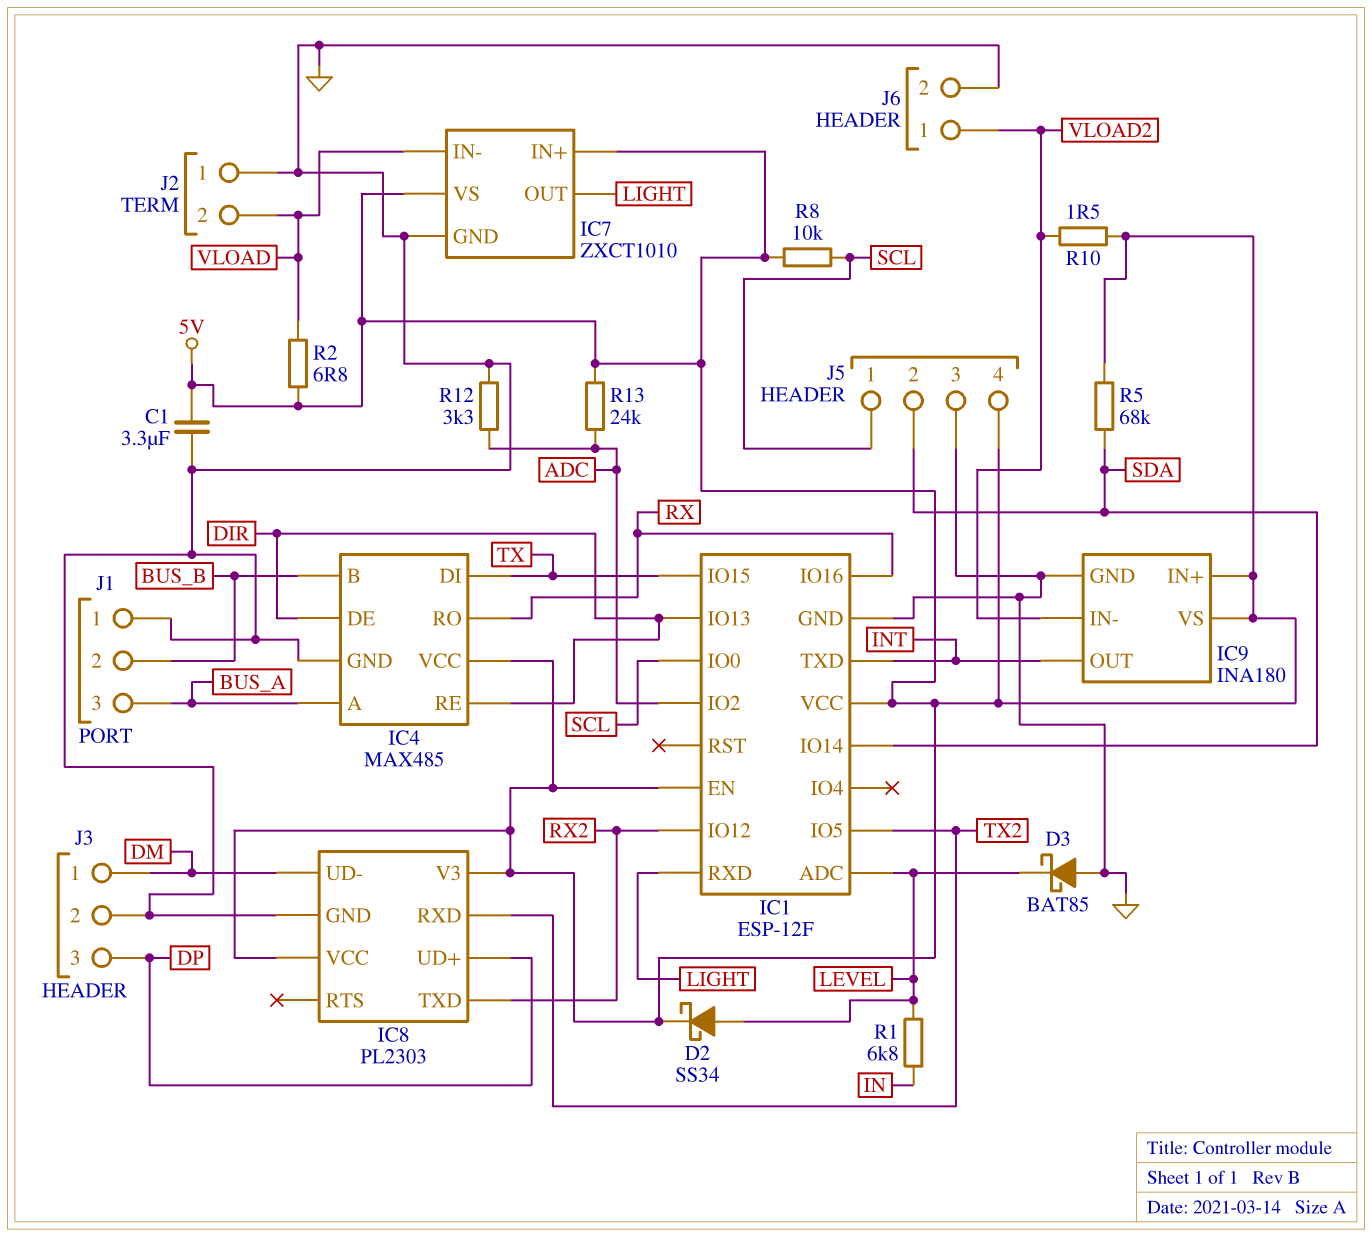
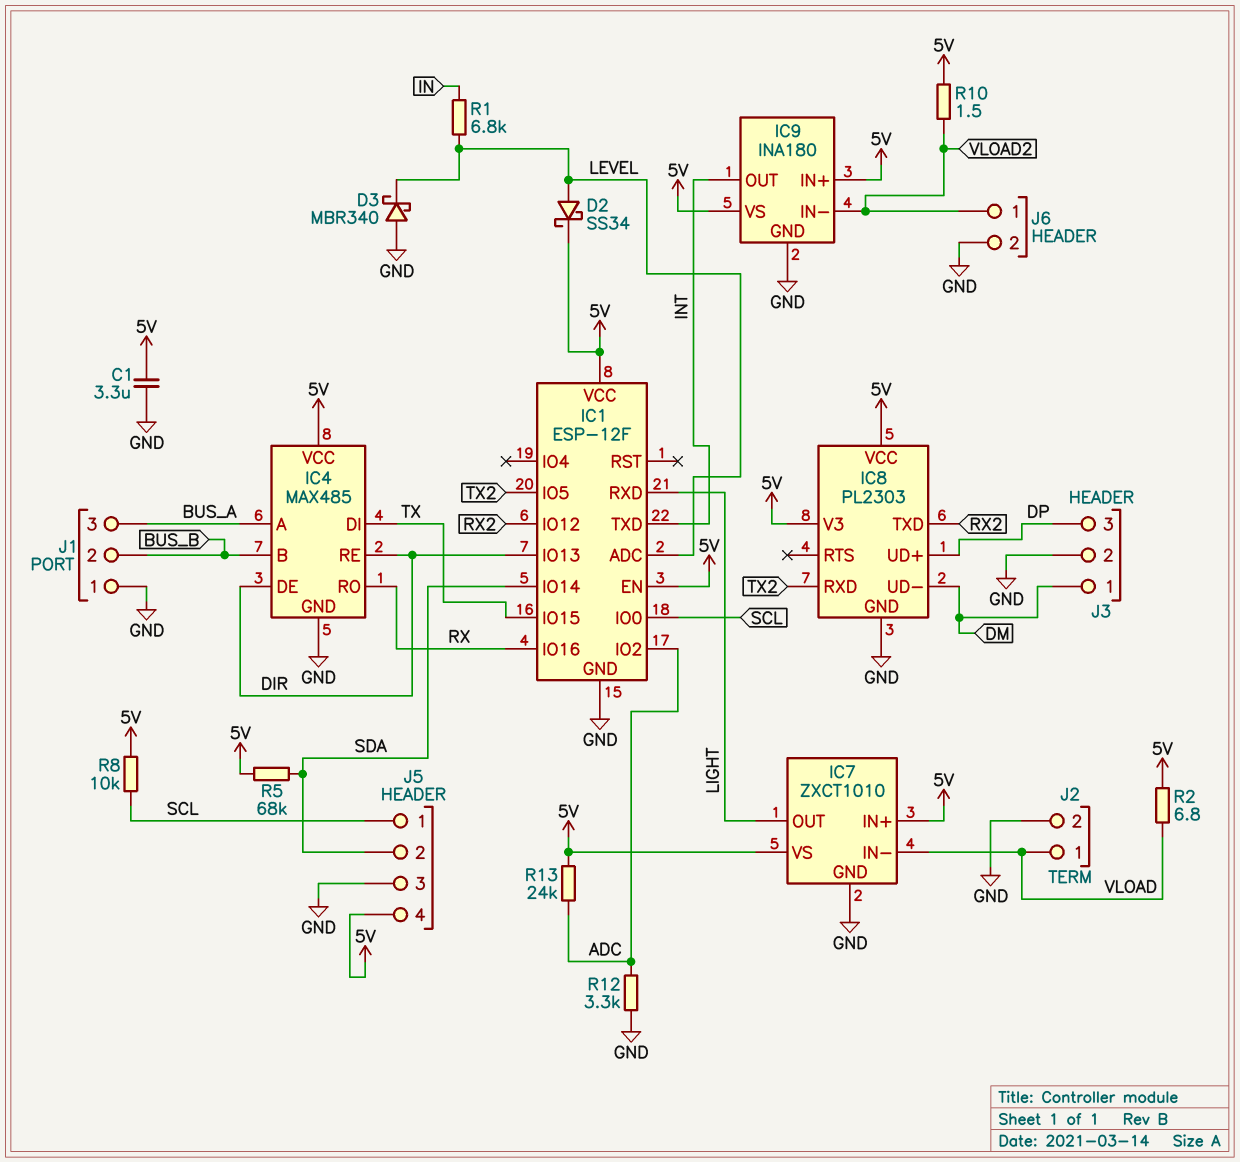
D3: schottky BAT85 (A GND, K LEVEL) -> schottky MBR340 (A GND, K LEVEL)
J2 pin 1: GND -> VLOAD
J2 pin 2: VLOAD -> GND

